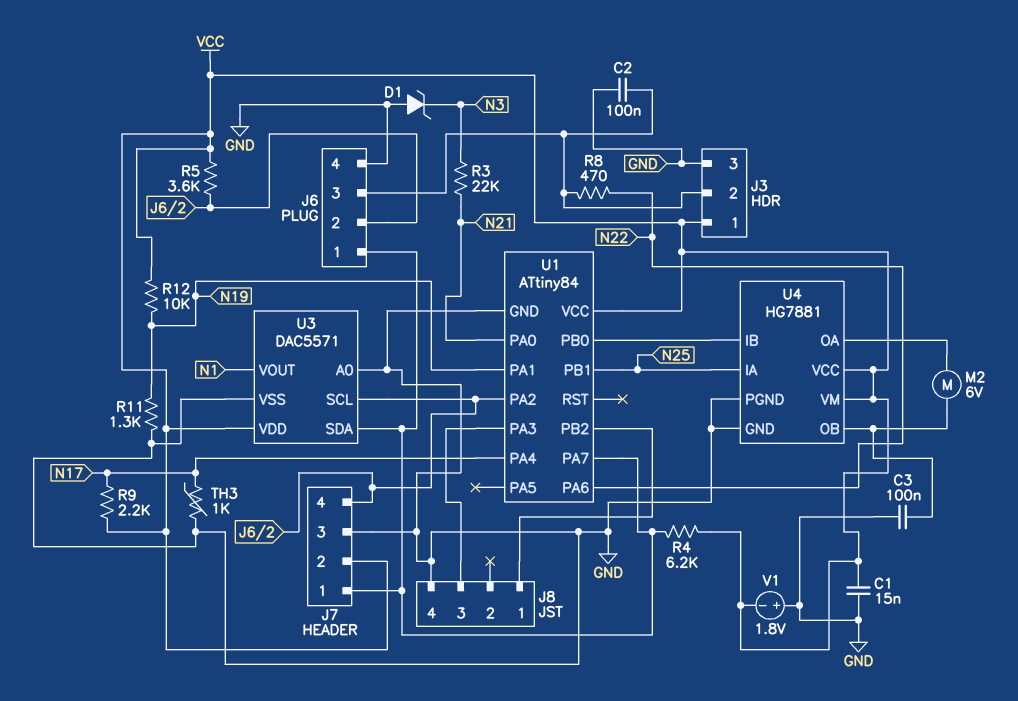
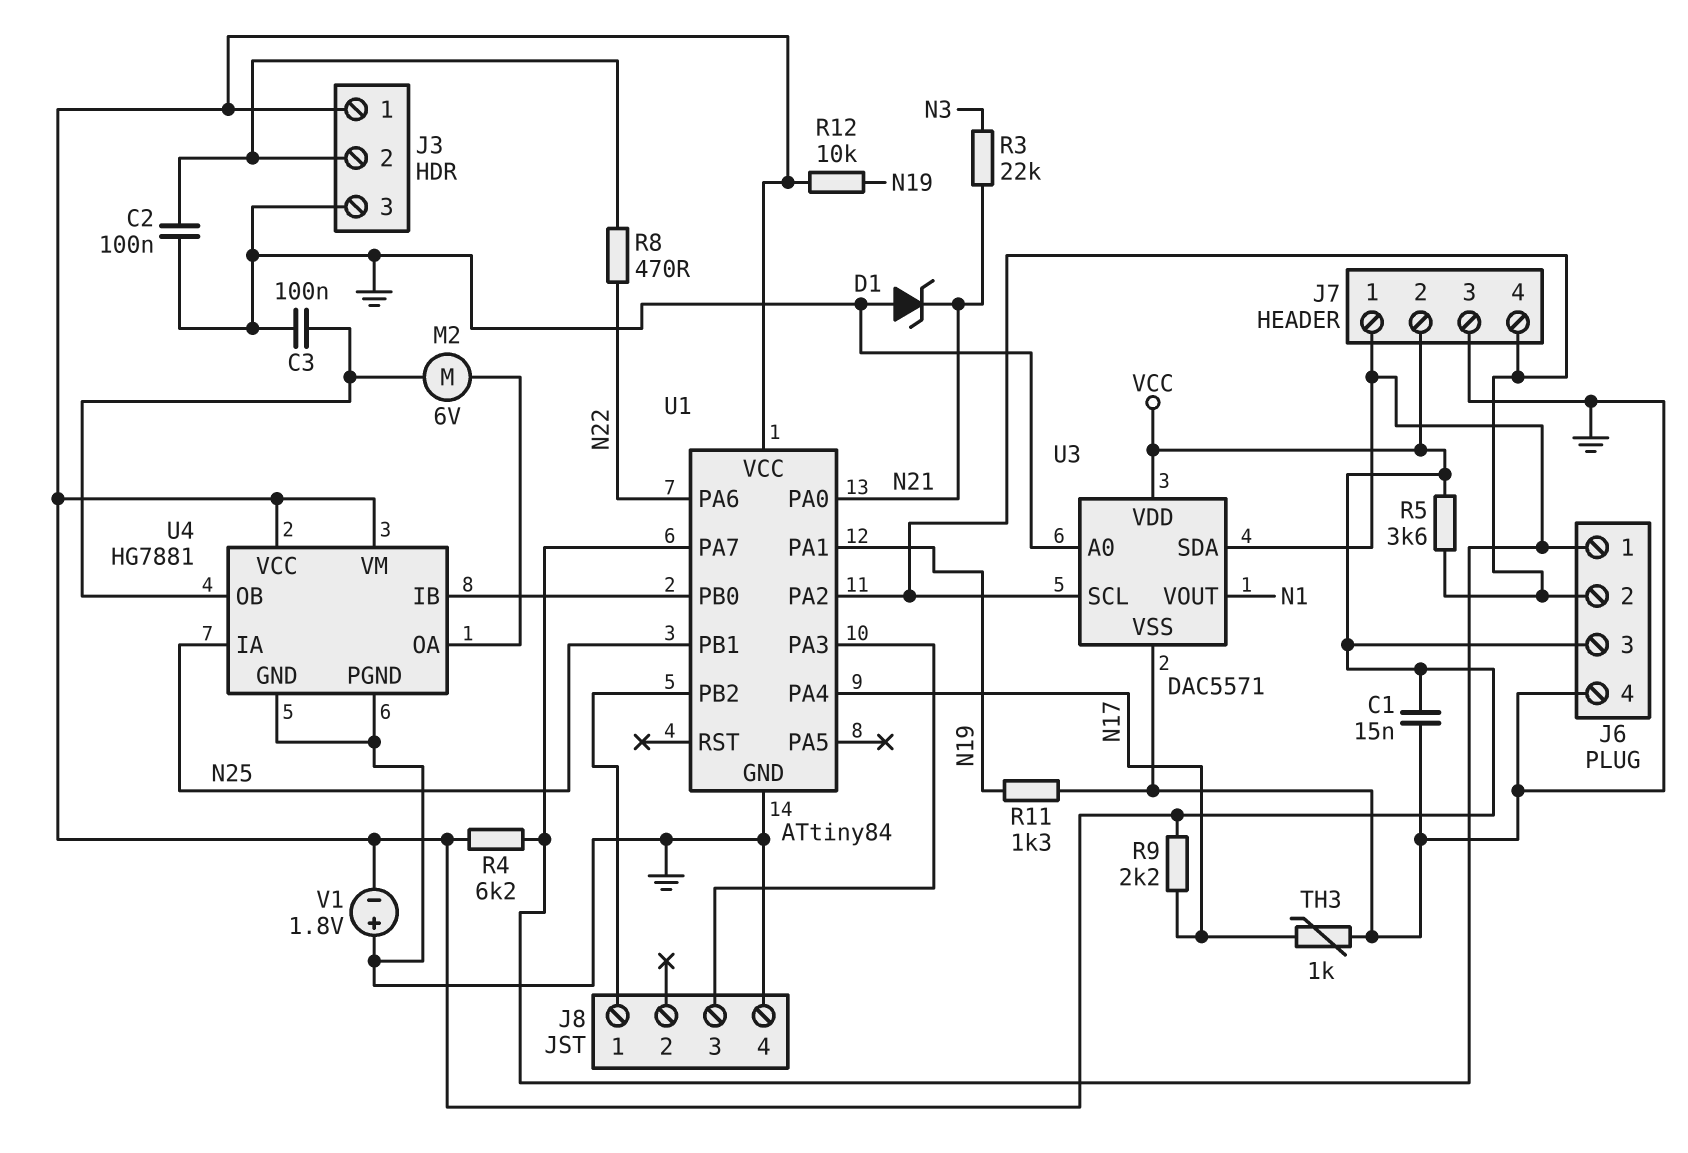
D1: zener (A GND, K N3) -> zener (A GND, K N21)
J6 pin 3: J3/2 -> VCC

